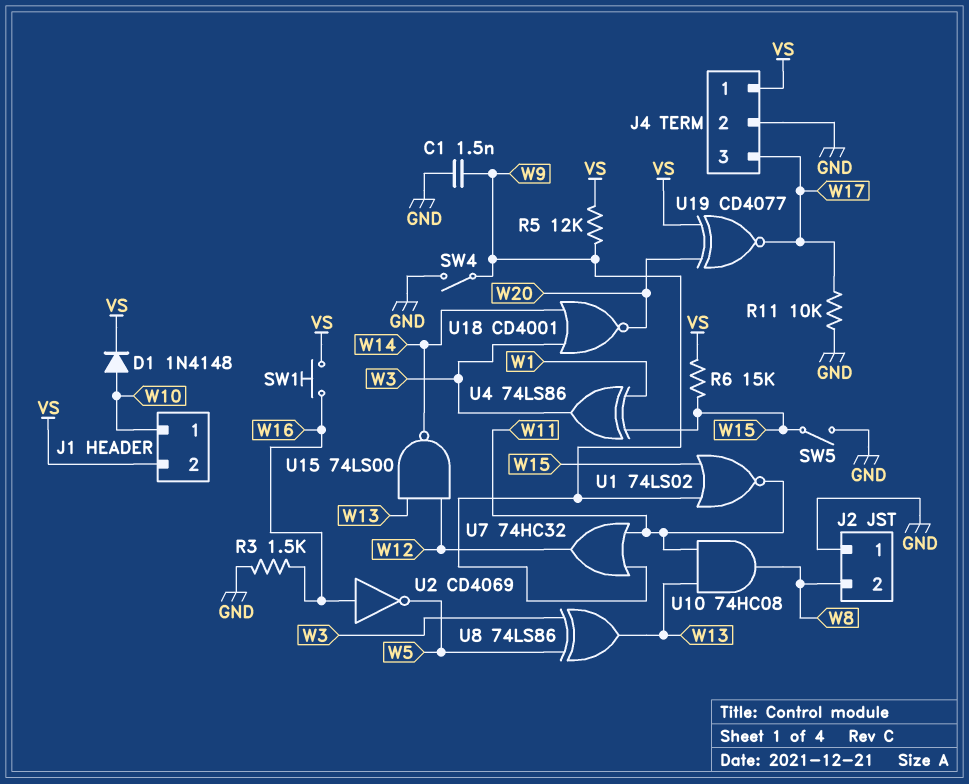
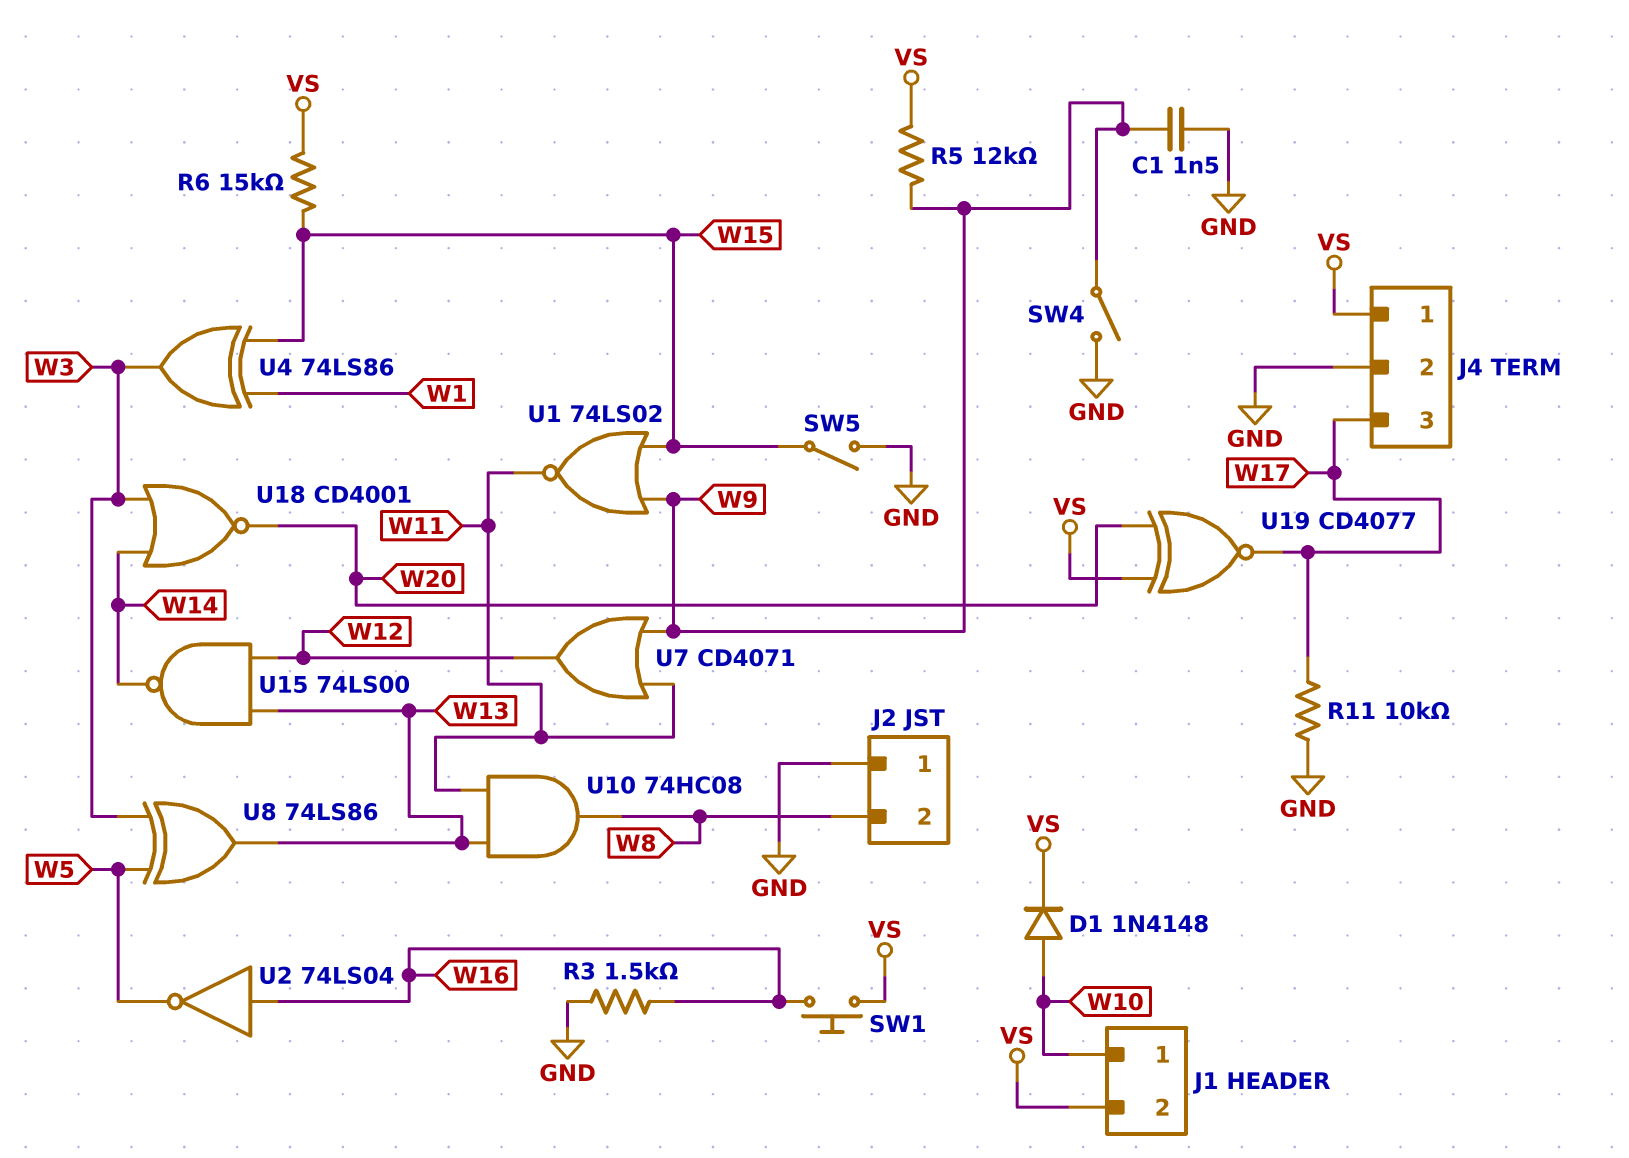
U2: NOT CD4069 (in W16, out W5) -> NOT 74LS04 (in W16, out W5)
U7: OR 74HC32 (in W9, in W11, out W12) -> OR CD4071 (in W9, in W11, out W12)

